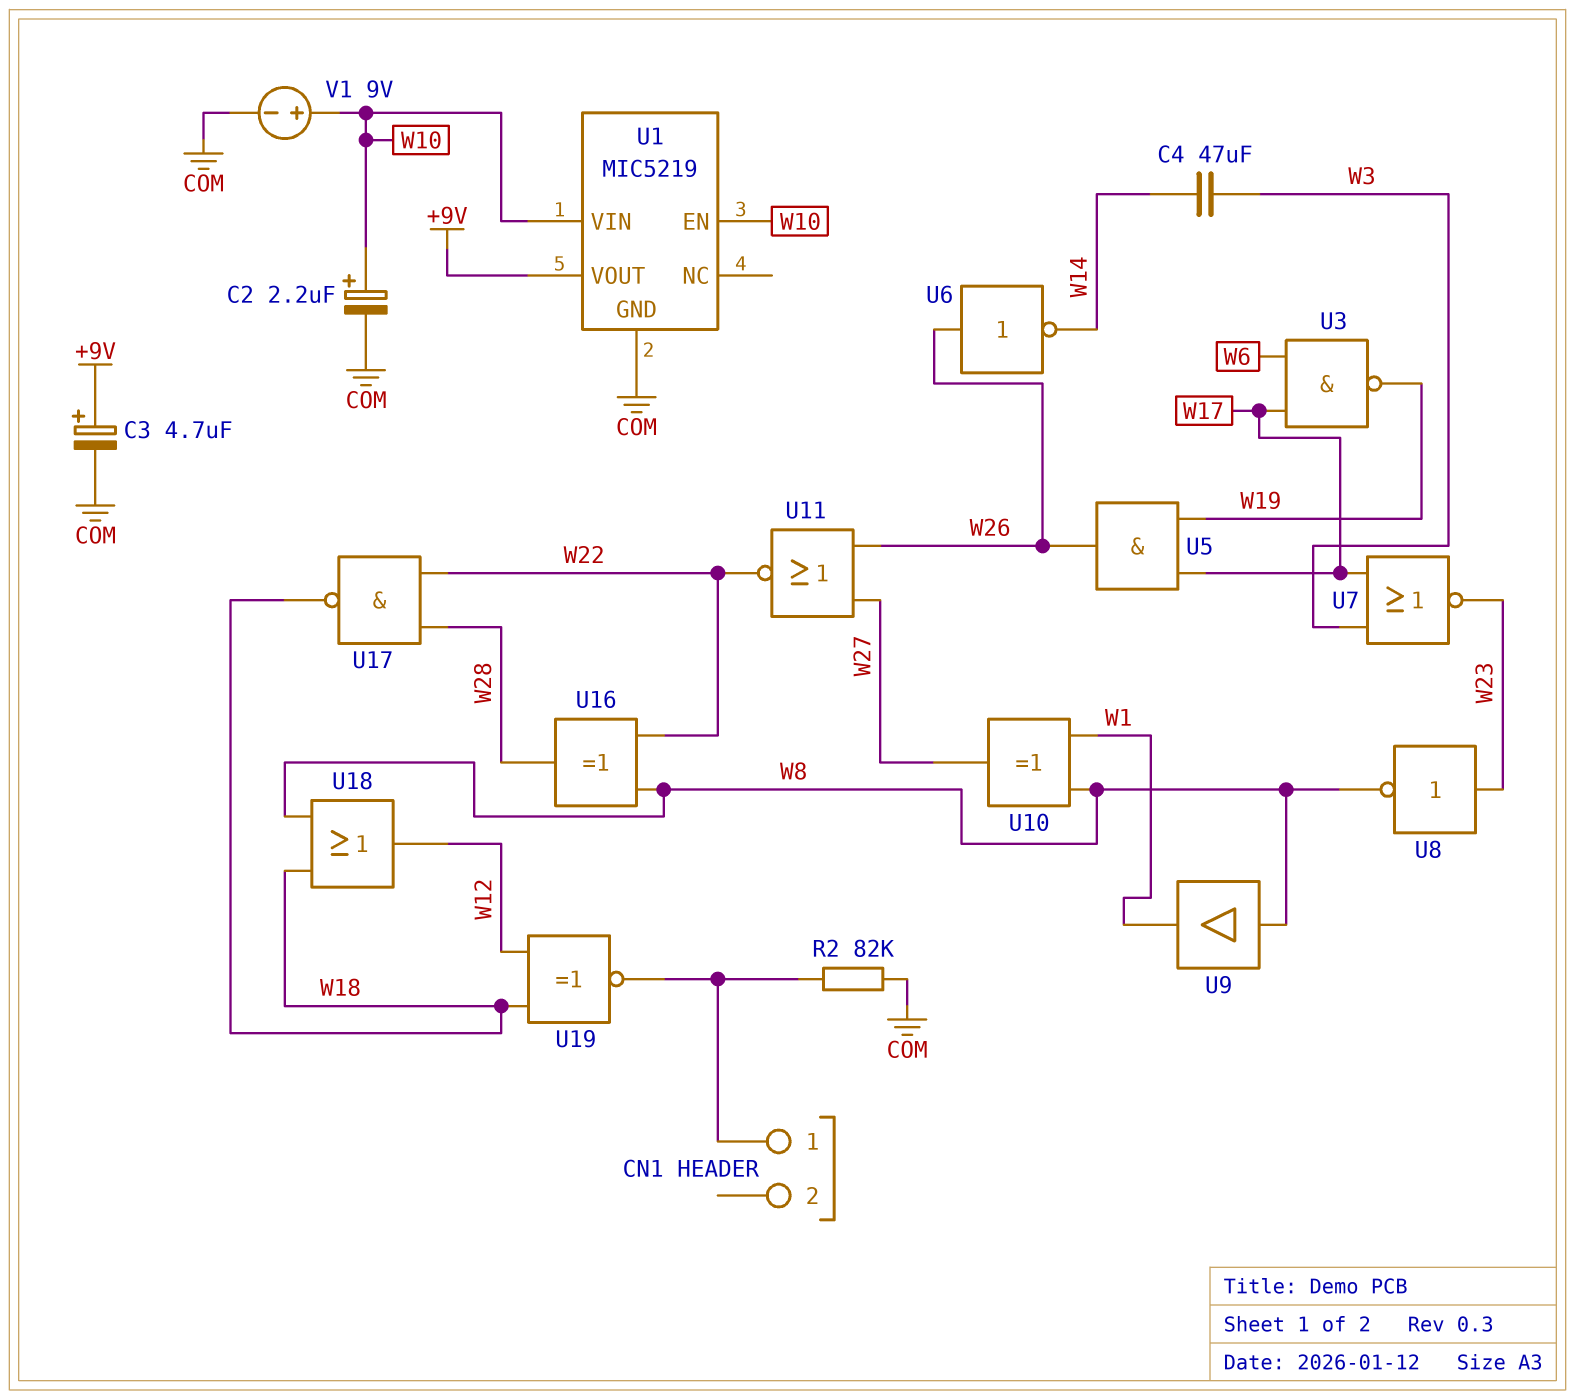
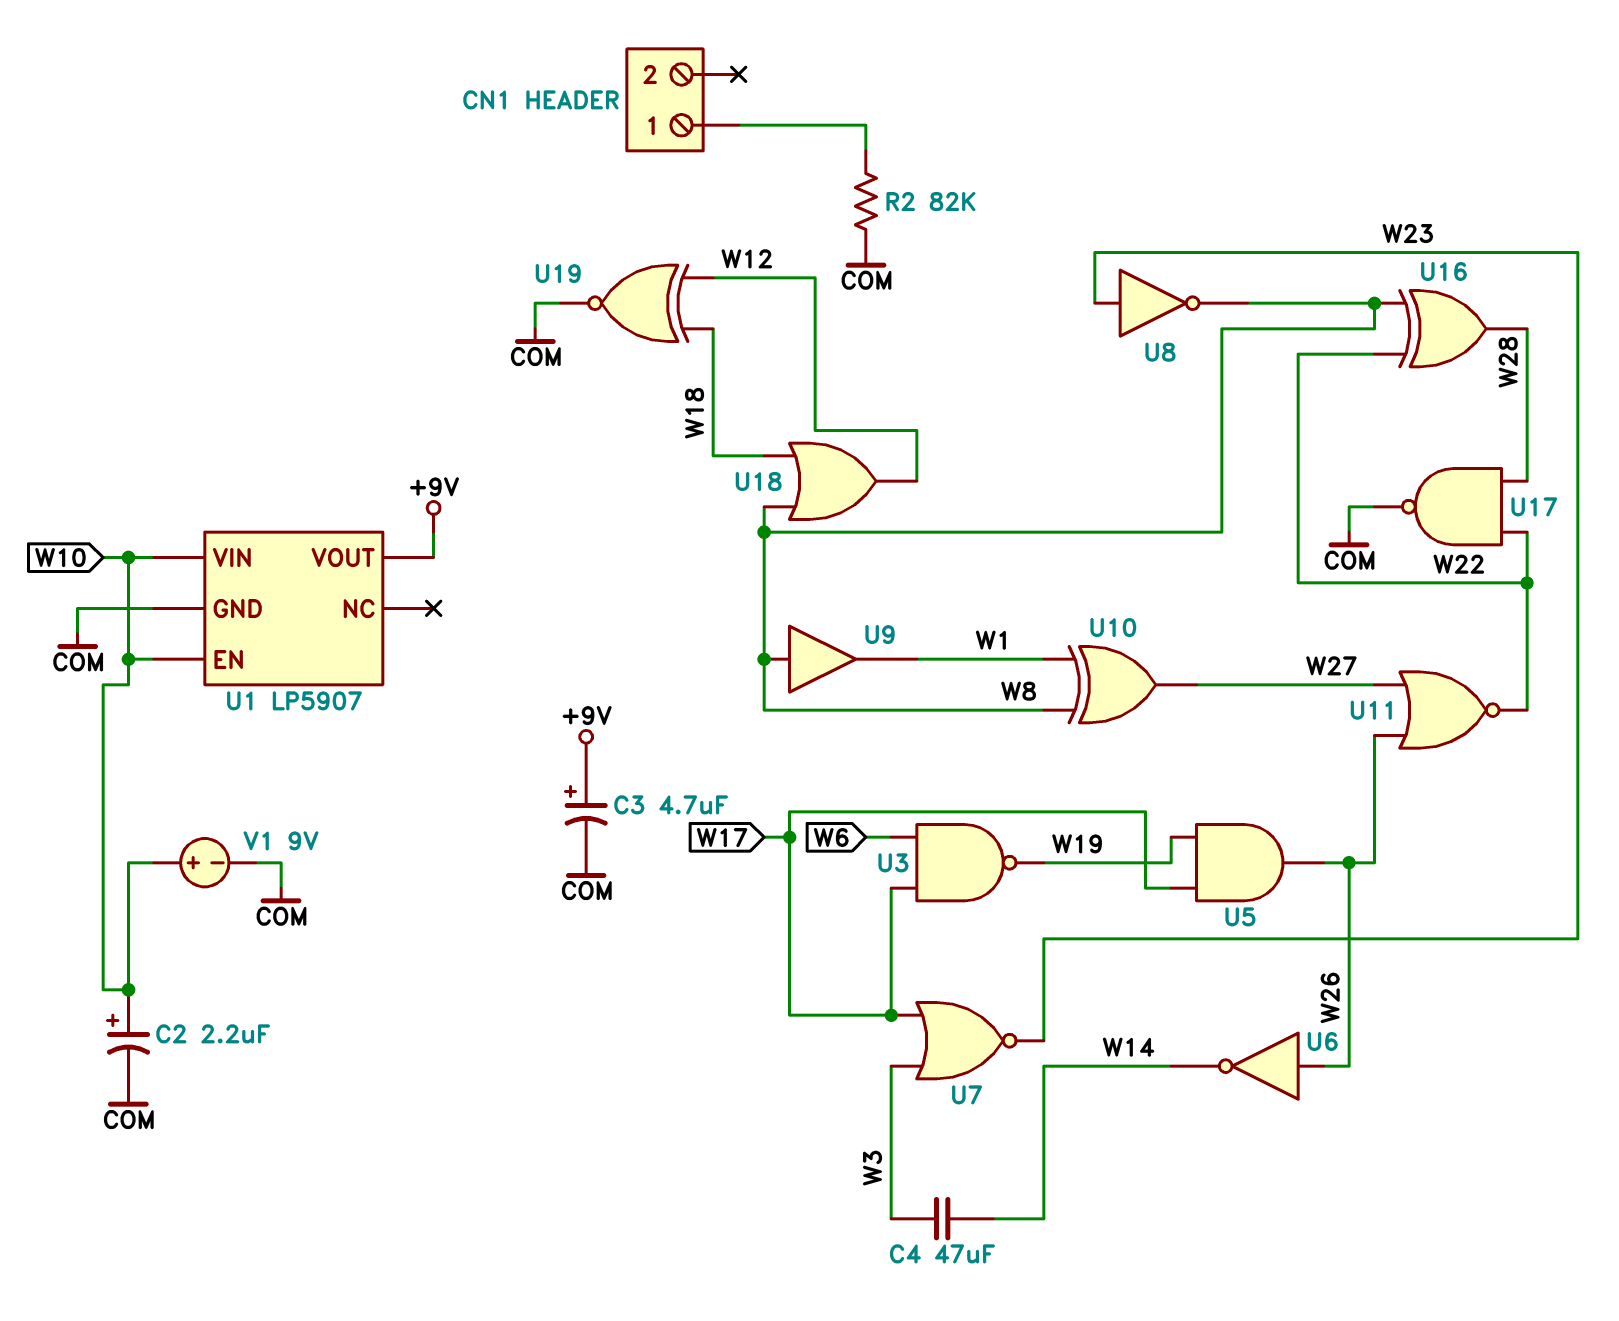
U1: MIC5219 -> LP5907
U17: NAND (in W22, in W28, out W18) -> NAND (in W22, in W28, out COM)
U19: XNOR (in W12, in W18, out CN1/1) -> XNOR (in W12, in W18, out COM)

